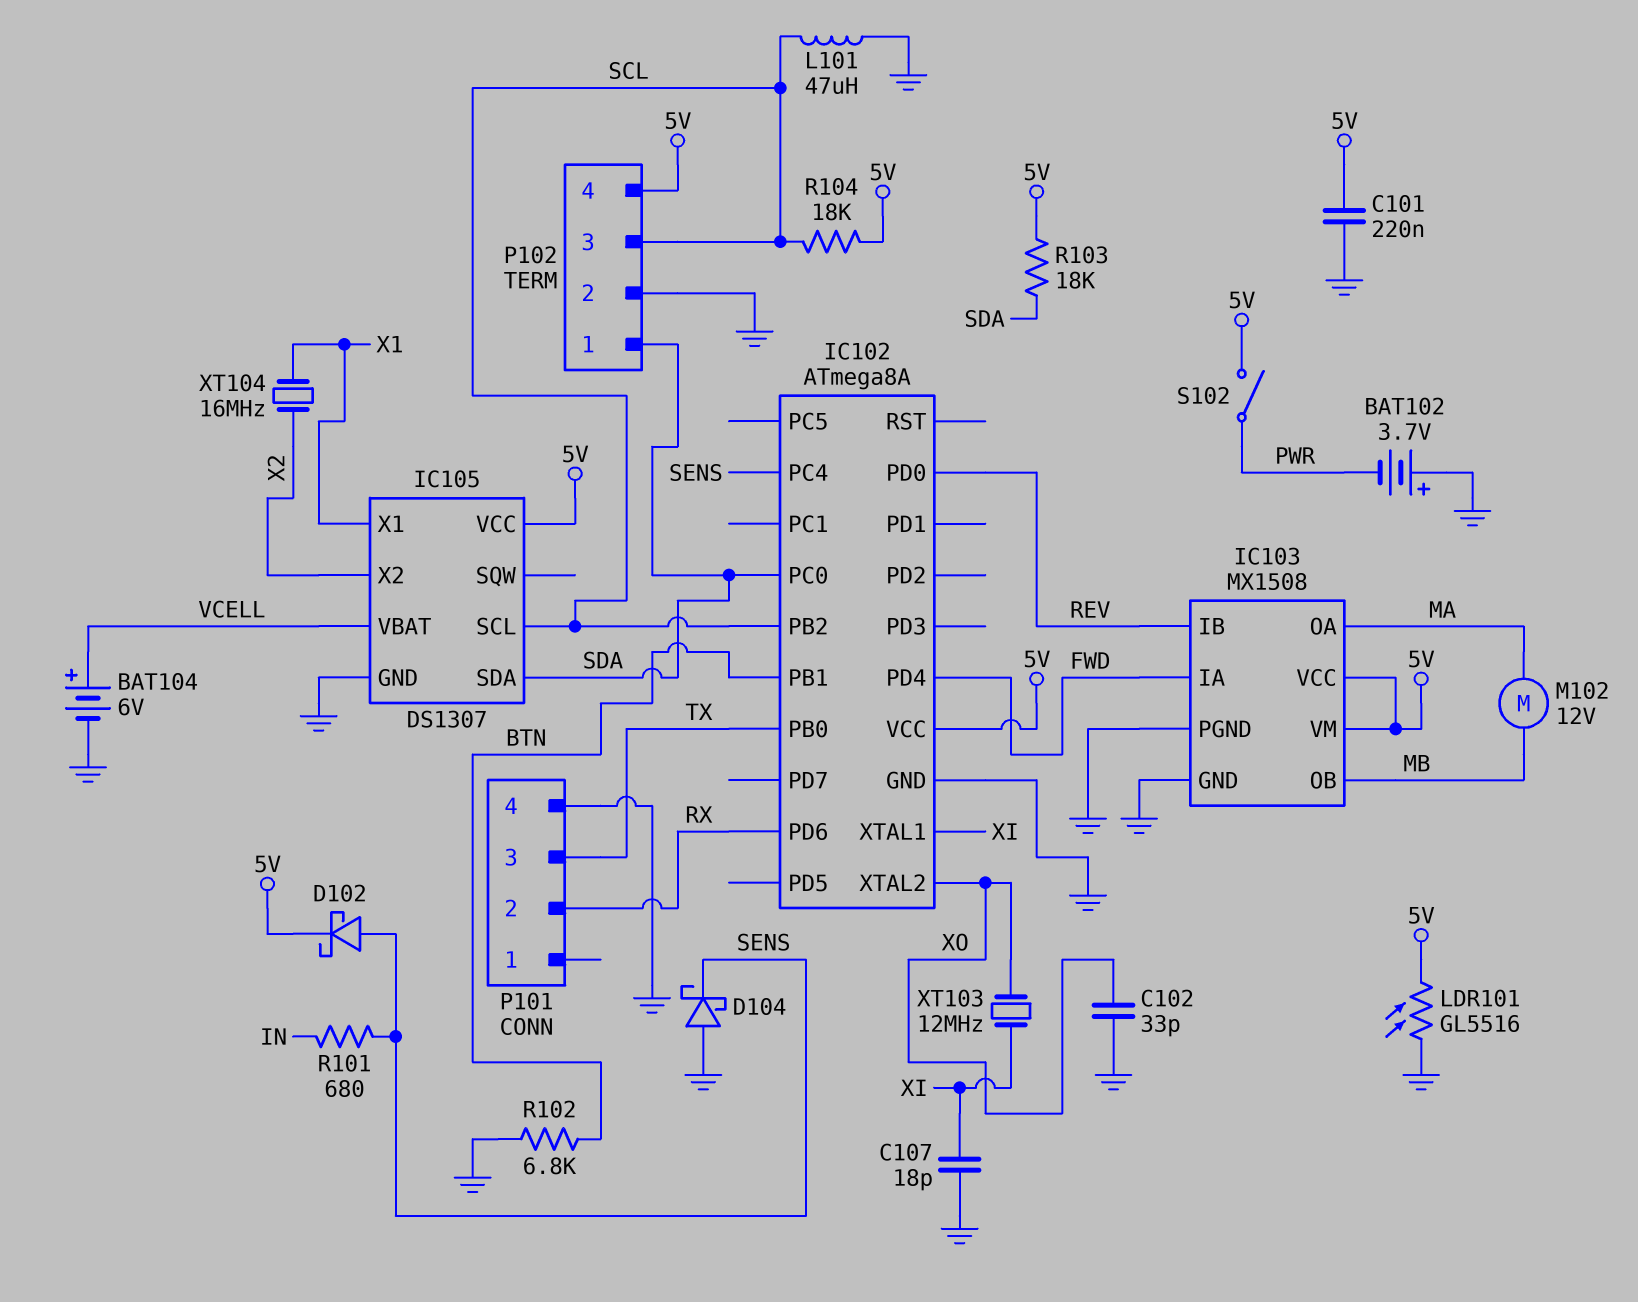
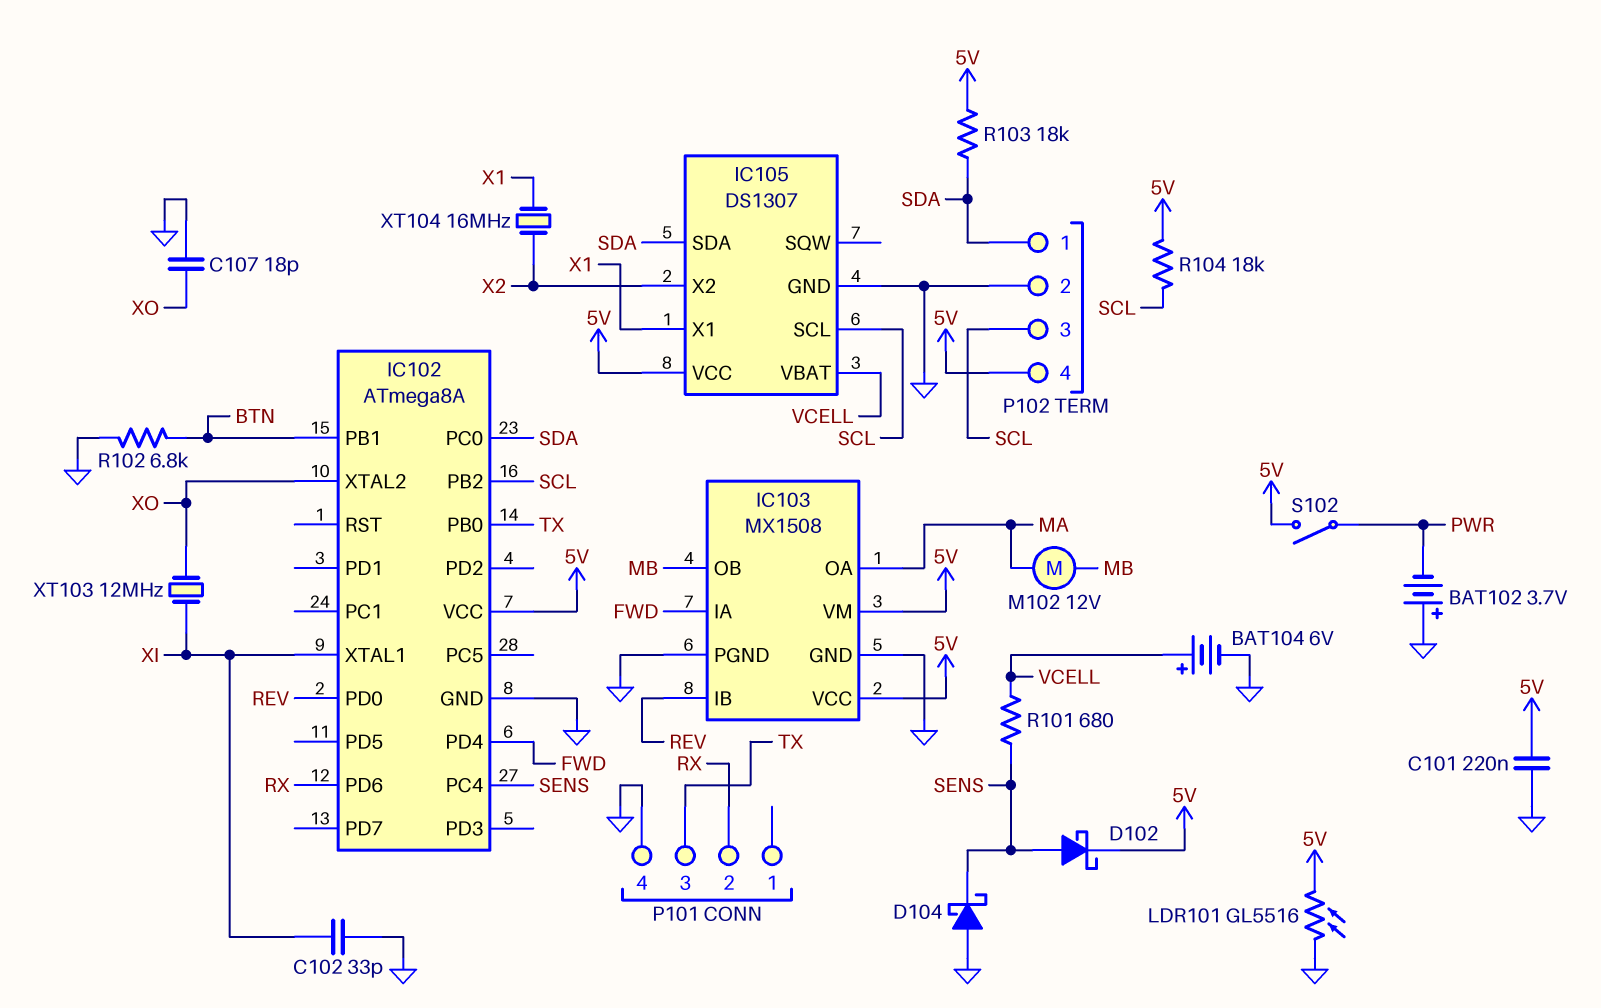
C102: 33pF (GND, XO) -> 33pF (GND, XI)
C107: 18pF (GND, XI) -> 18pF (GND, XO)
L101: 47uH (GND, SCL) -> none
R101: 680 (IN, SENS) -> 680 (SENS, VCELL)

